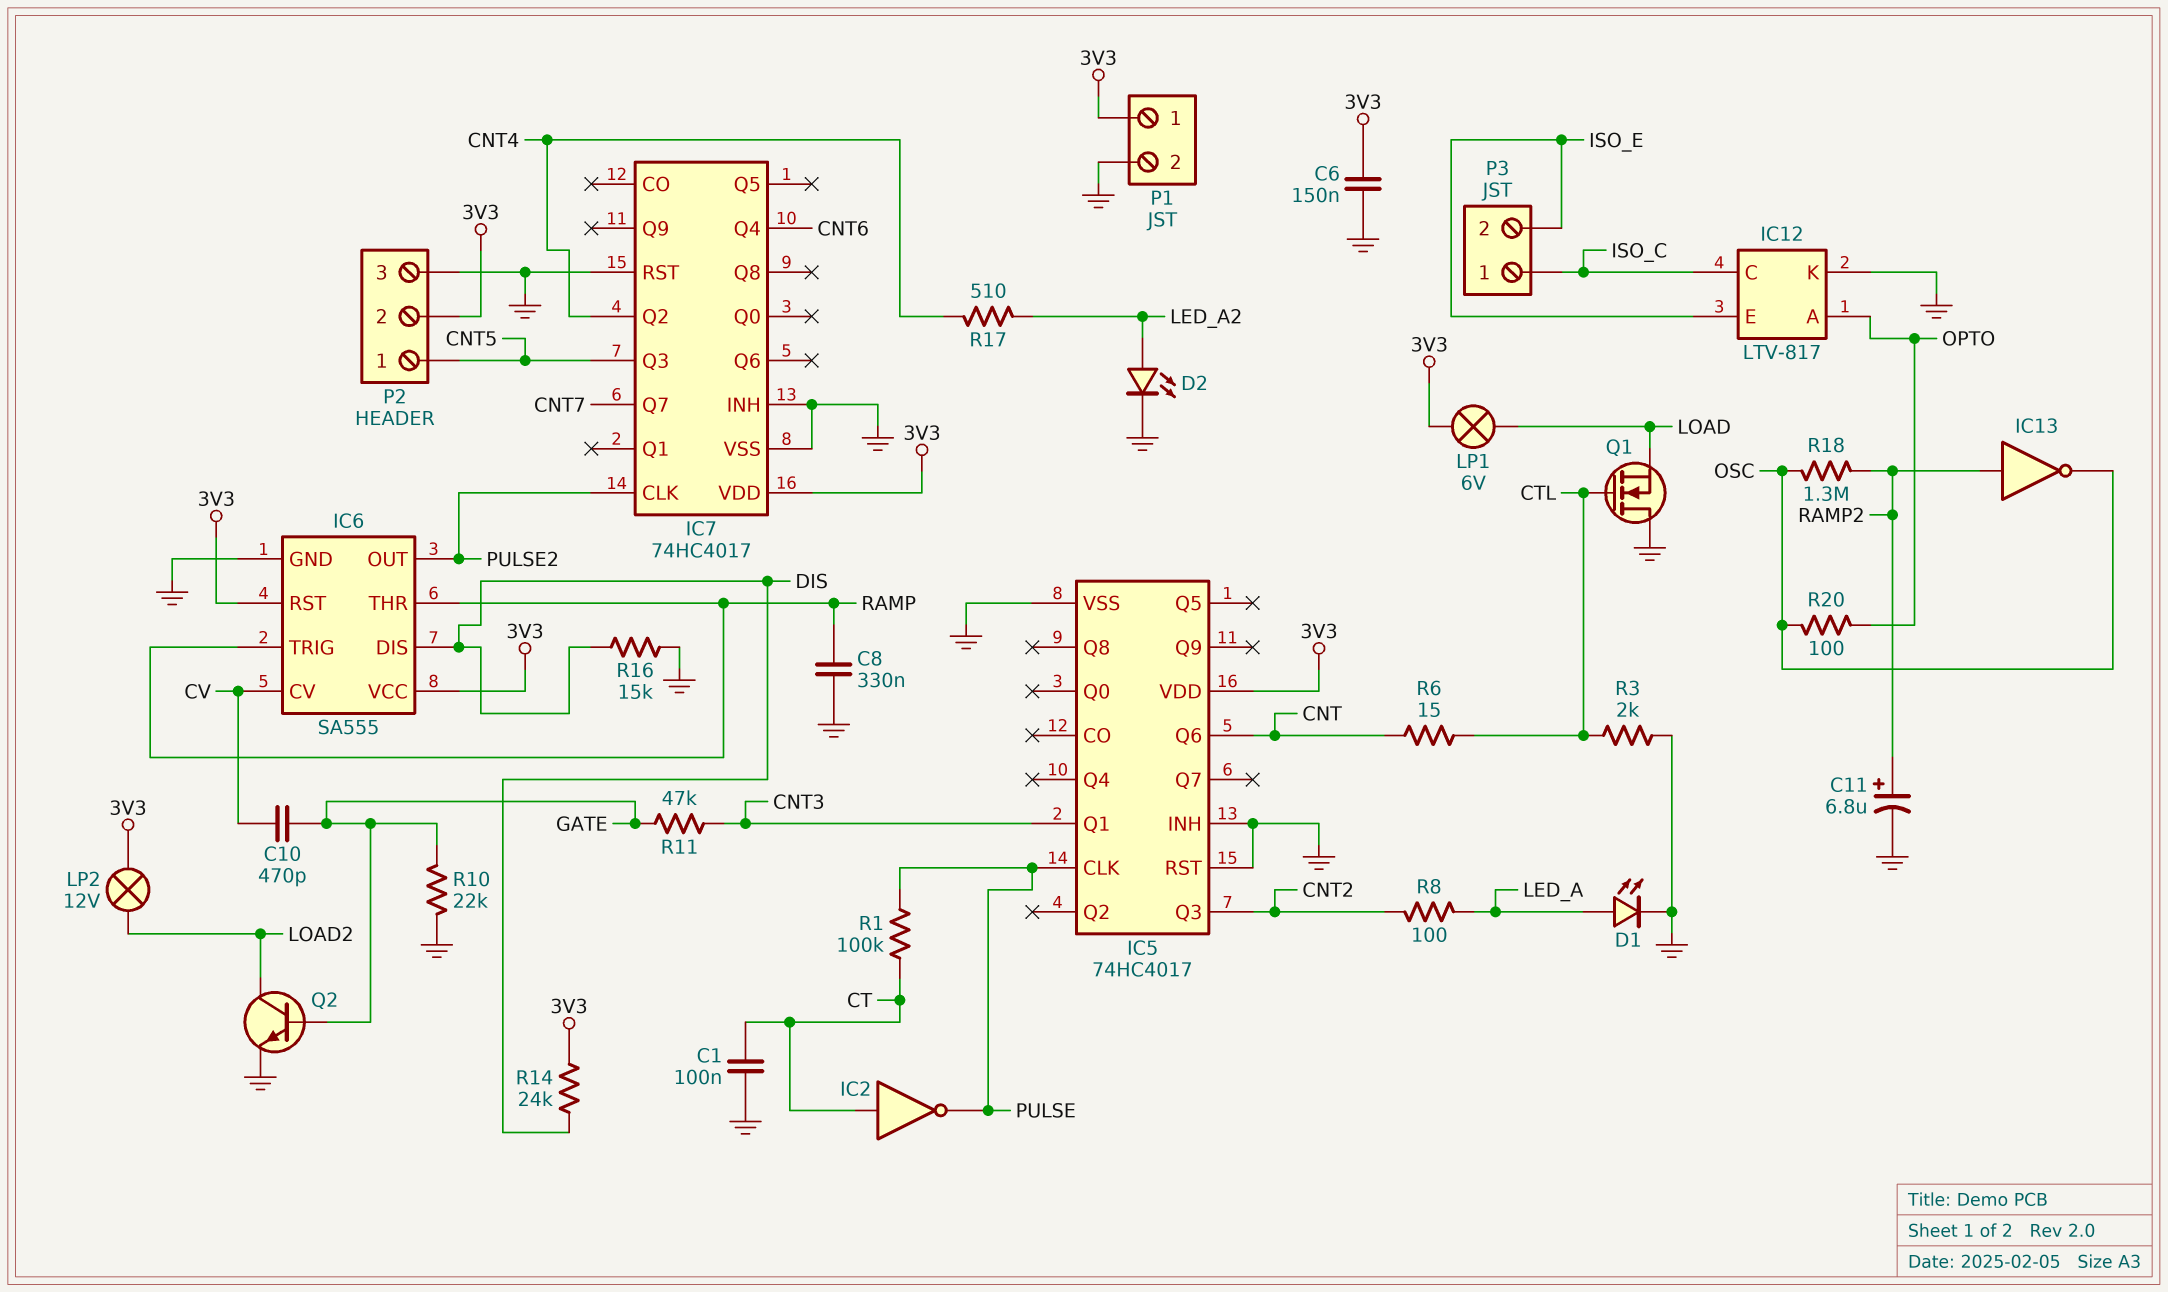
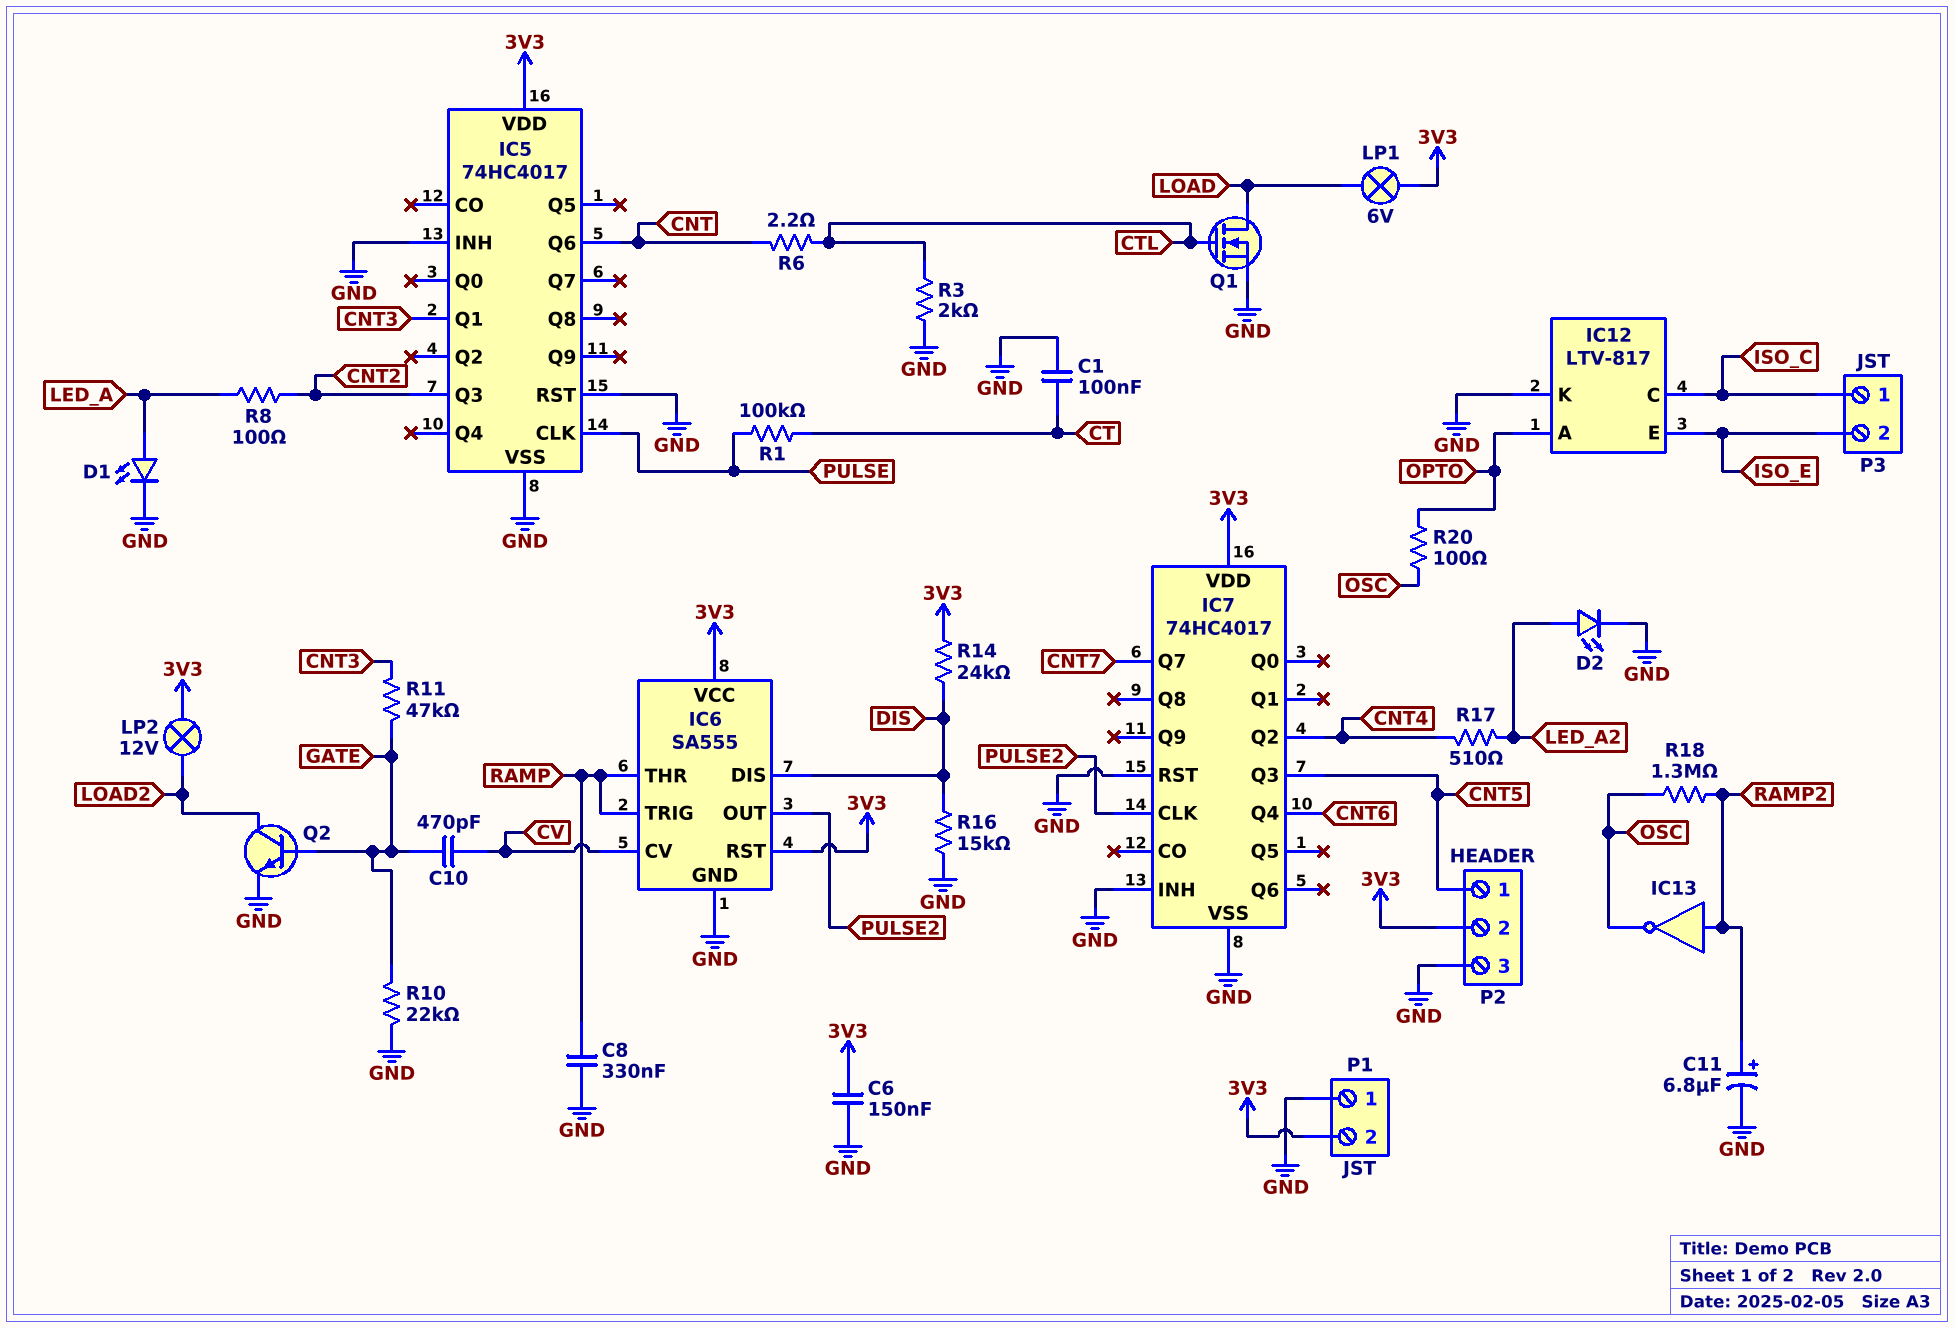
IC2: NOT (in CT, out PULSE) -> none
P1 pin 1: 3V3 -> GND
P1 pin 2: GND -> 3V3
Q1: NMOS (G CTL, D GND, S LOAD) -> NMOS (G CTL, D LOAD, S GND)
R6: 15 (CNT, CTL) -> 2.2 (CNT, CTL)

